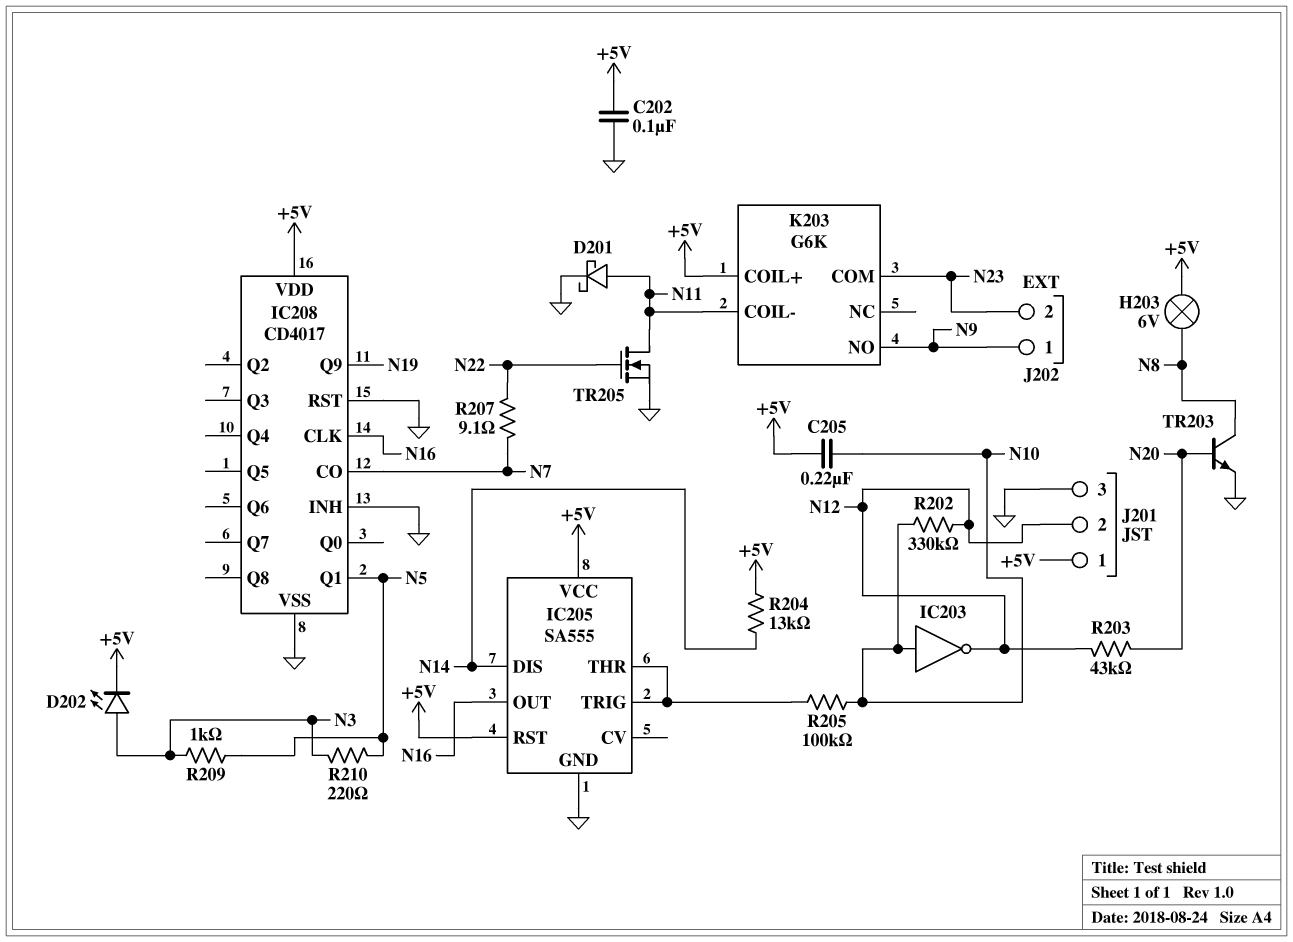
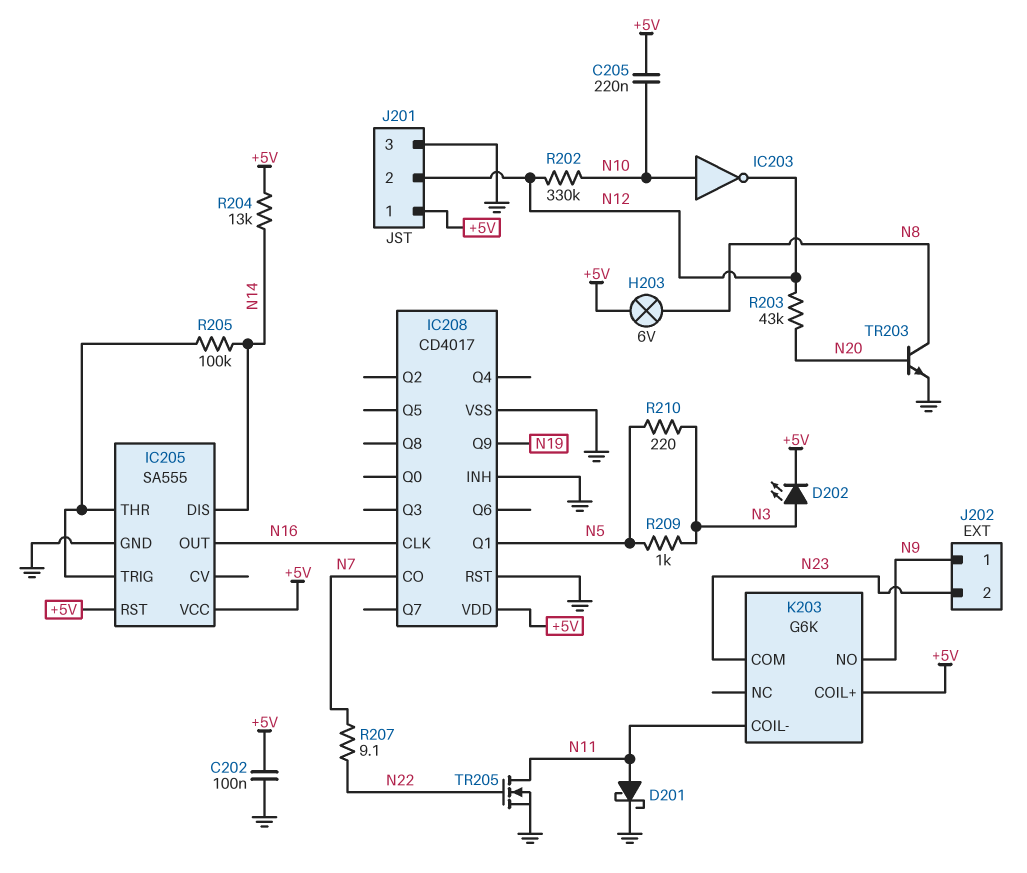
R205: 100k (IC205/THR, N10) -> 100k (IC205/THR, N14)

